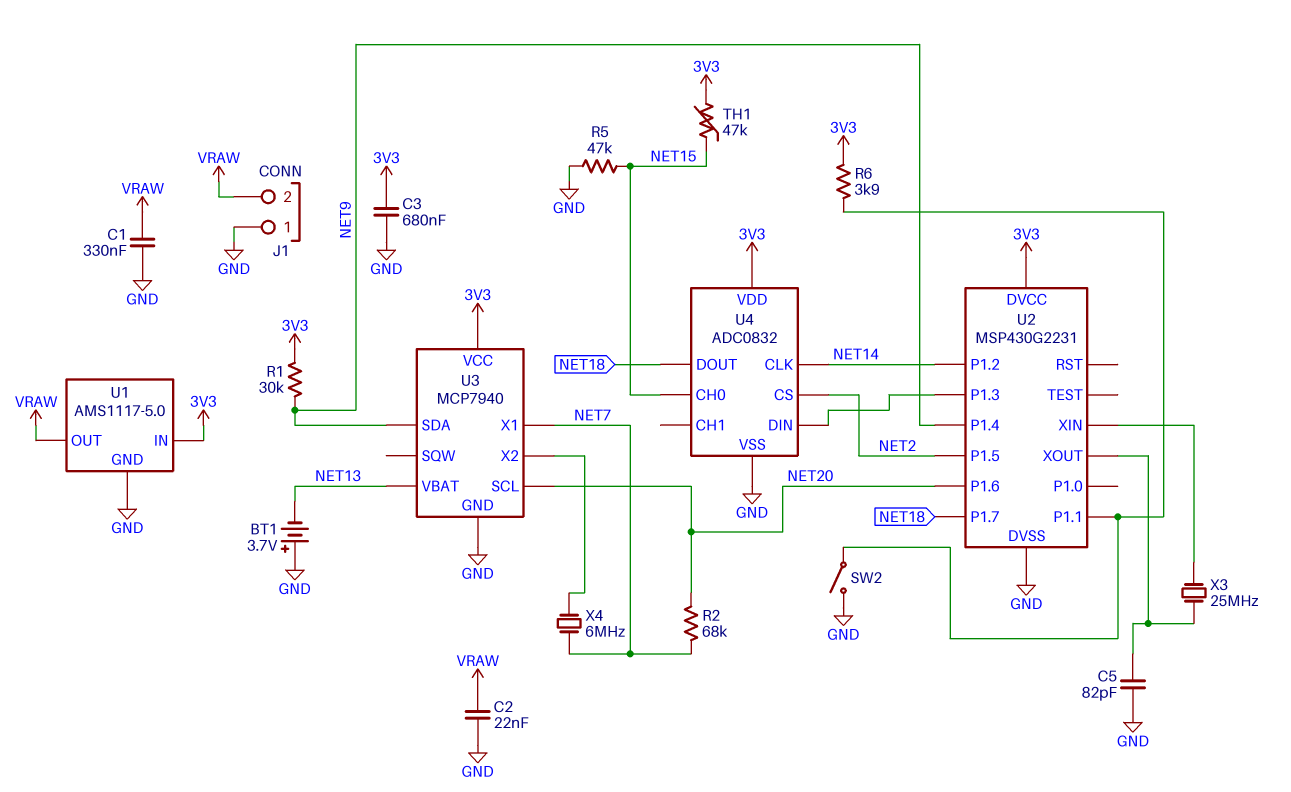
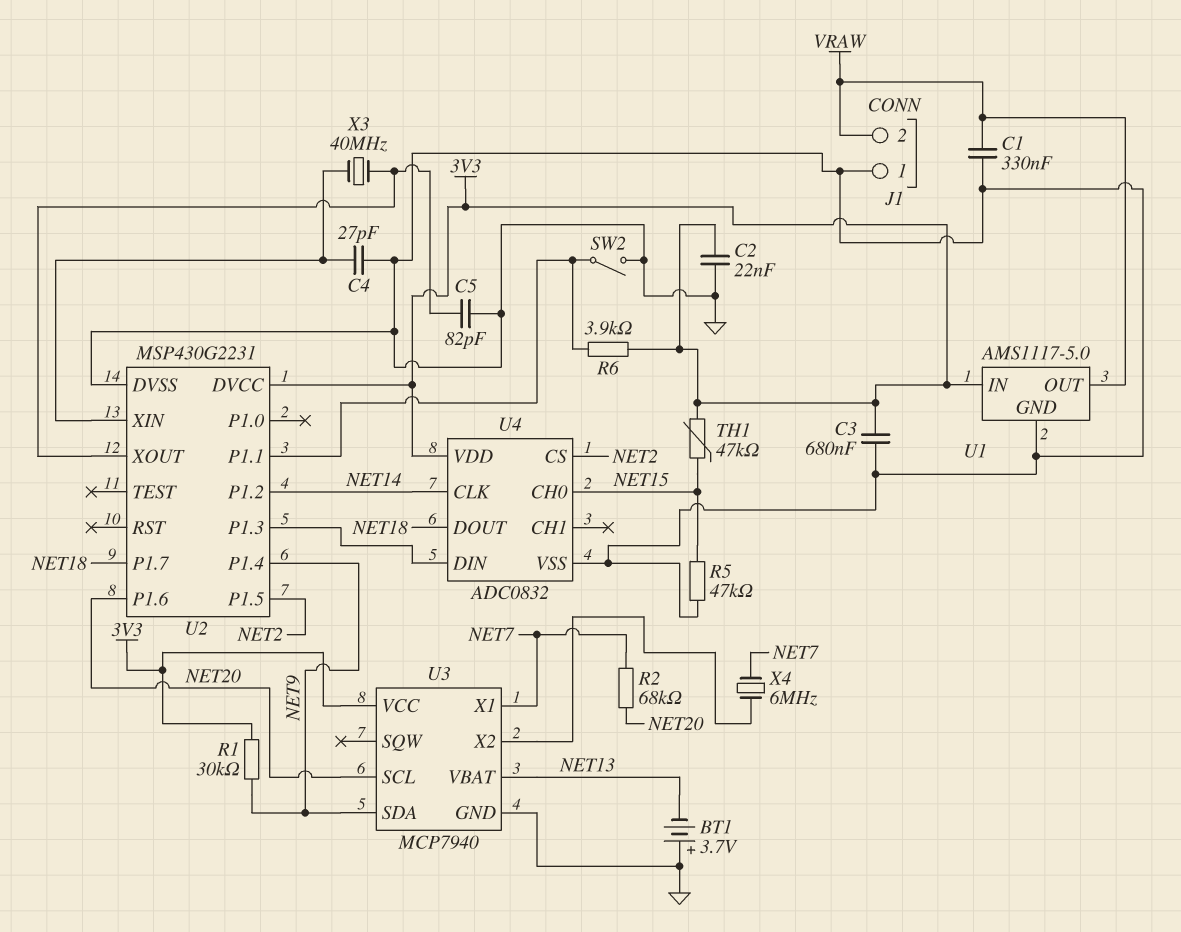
C2: 22nF (GND, VRAW) -> 22nF (3V3, GND)
C4: none -> 27pF (GND, U2/XIN)
X3: 25MHz (U2/XIN, U2/XOUT) -> 40MHz (U2/XIN, U2/XOUT)

